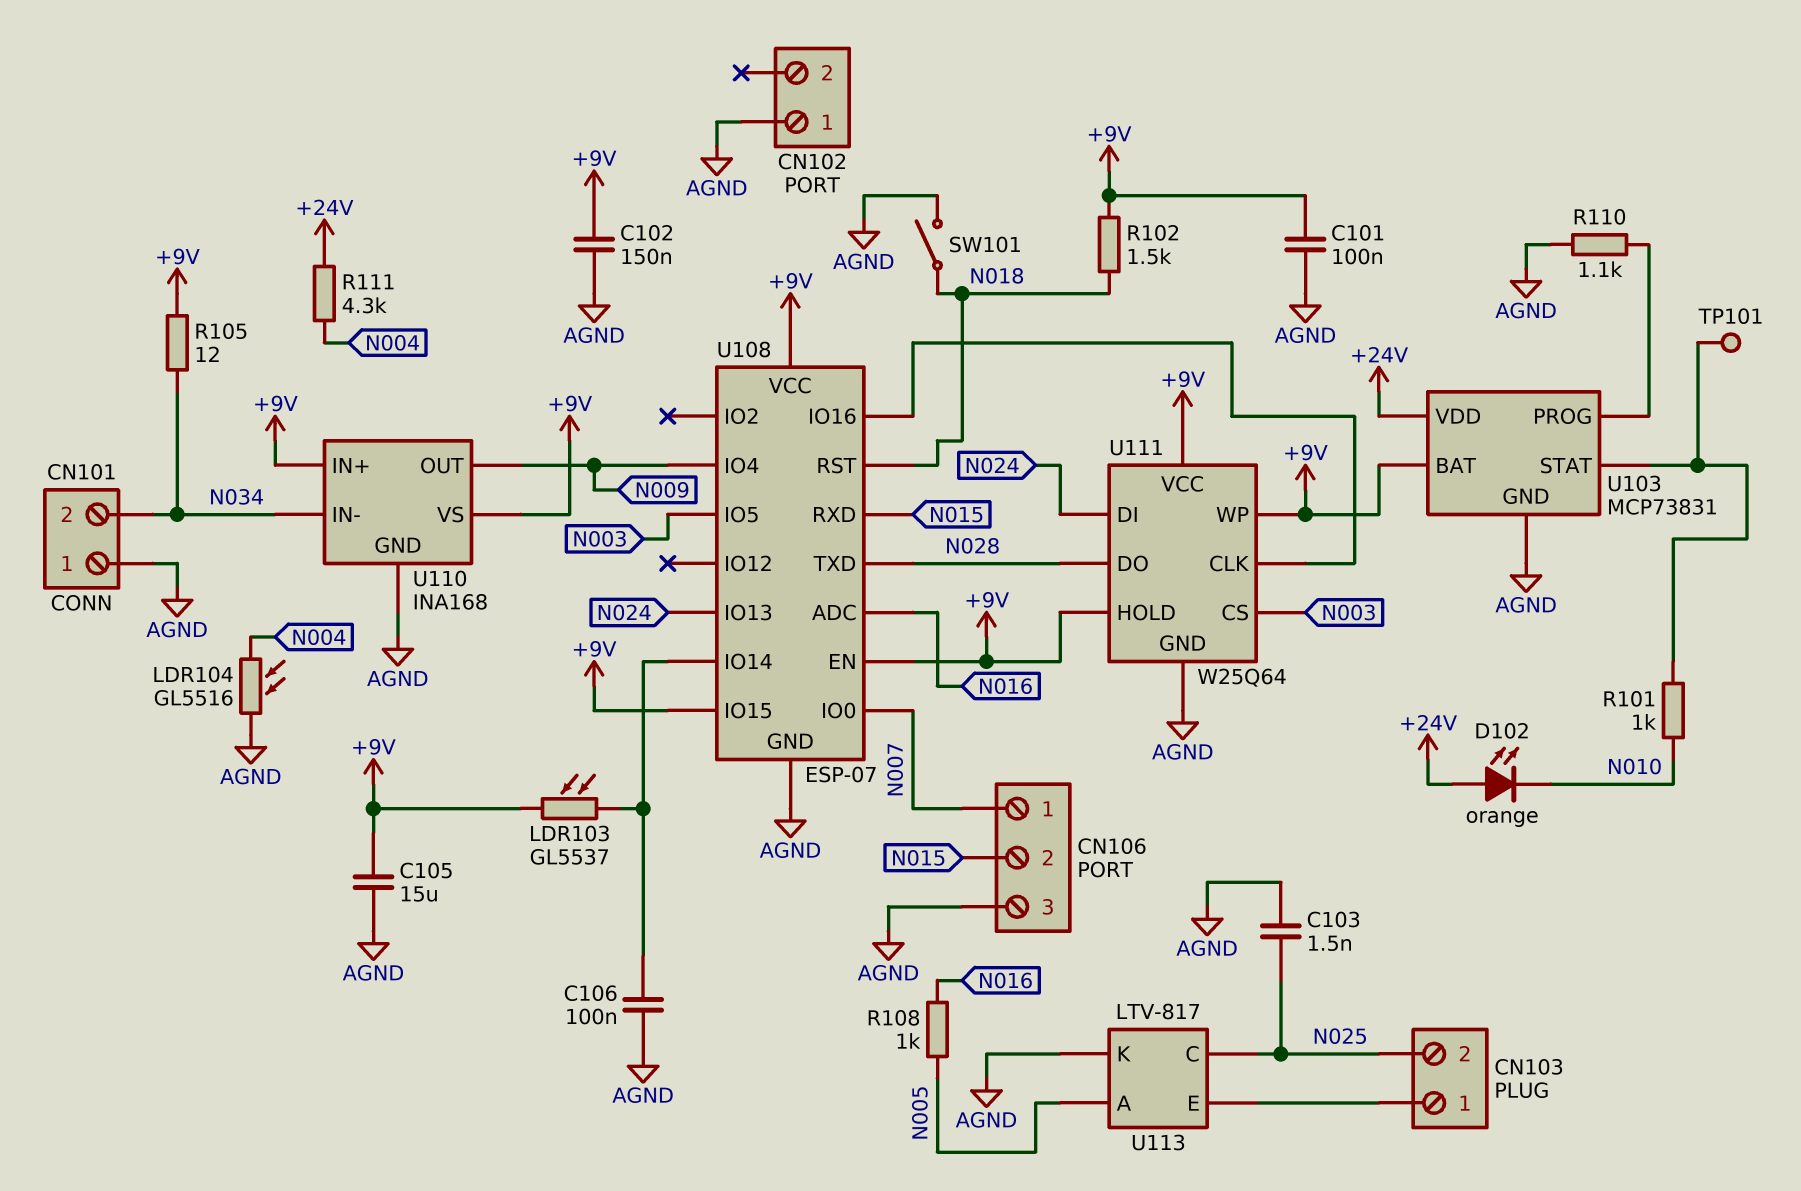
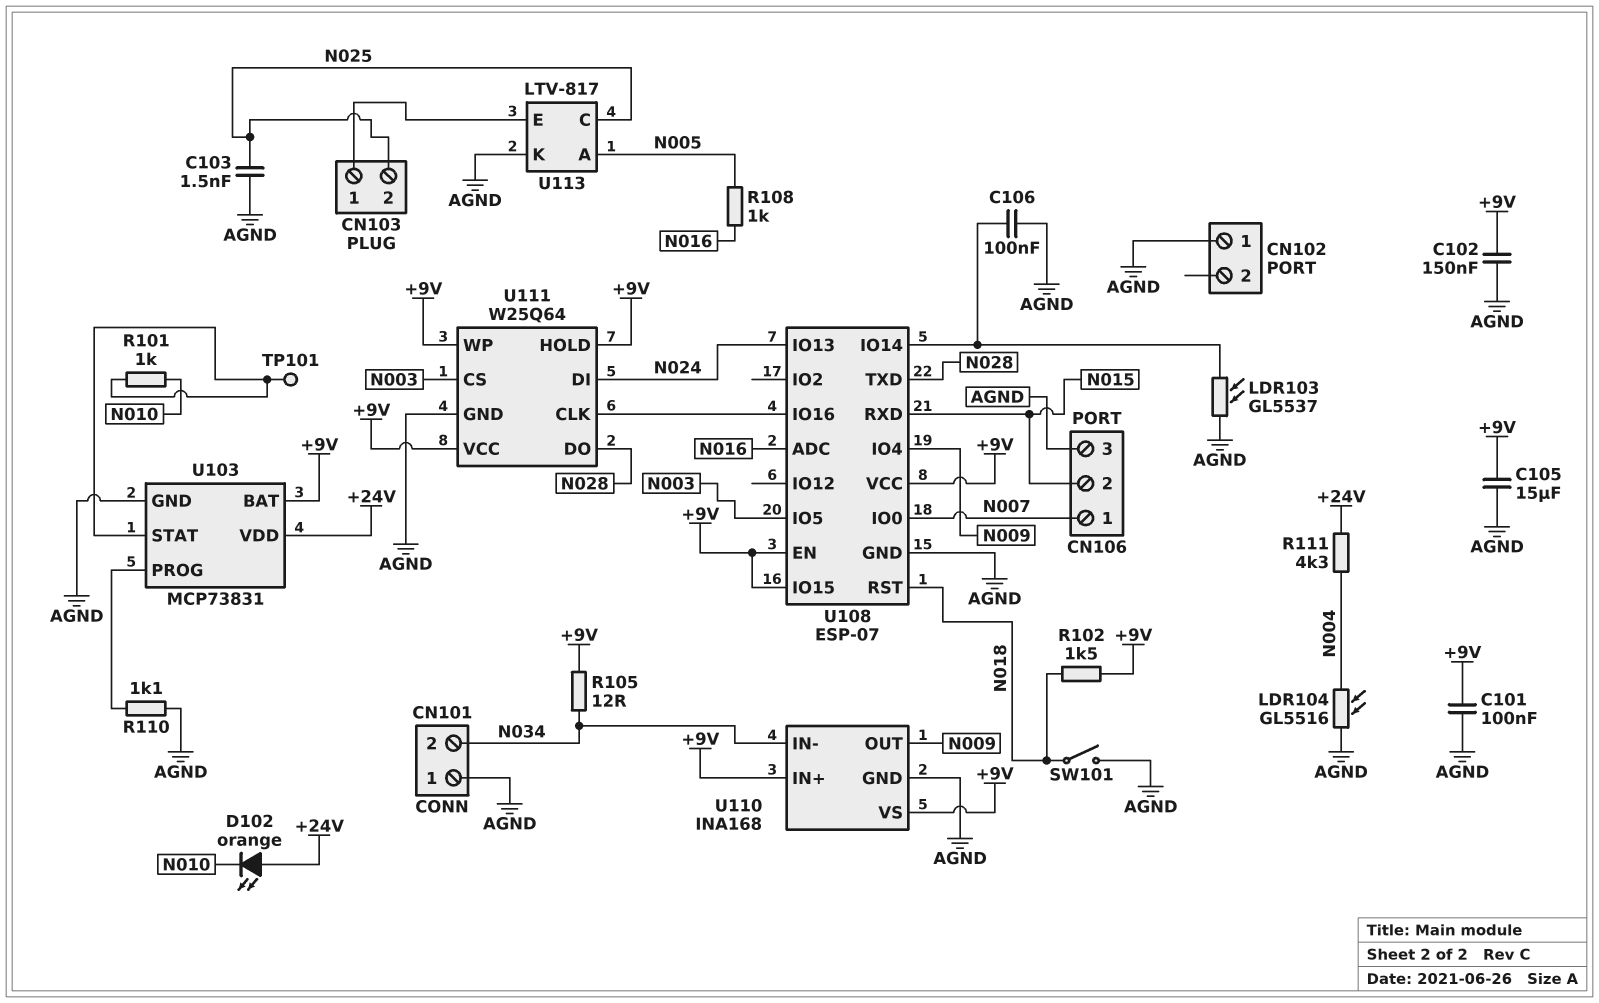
LDR103: GL5537 (+9V, U108/IO14) -> GL5537 (AGND, U108/IO14)

